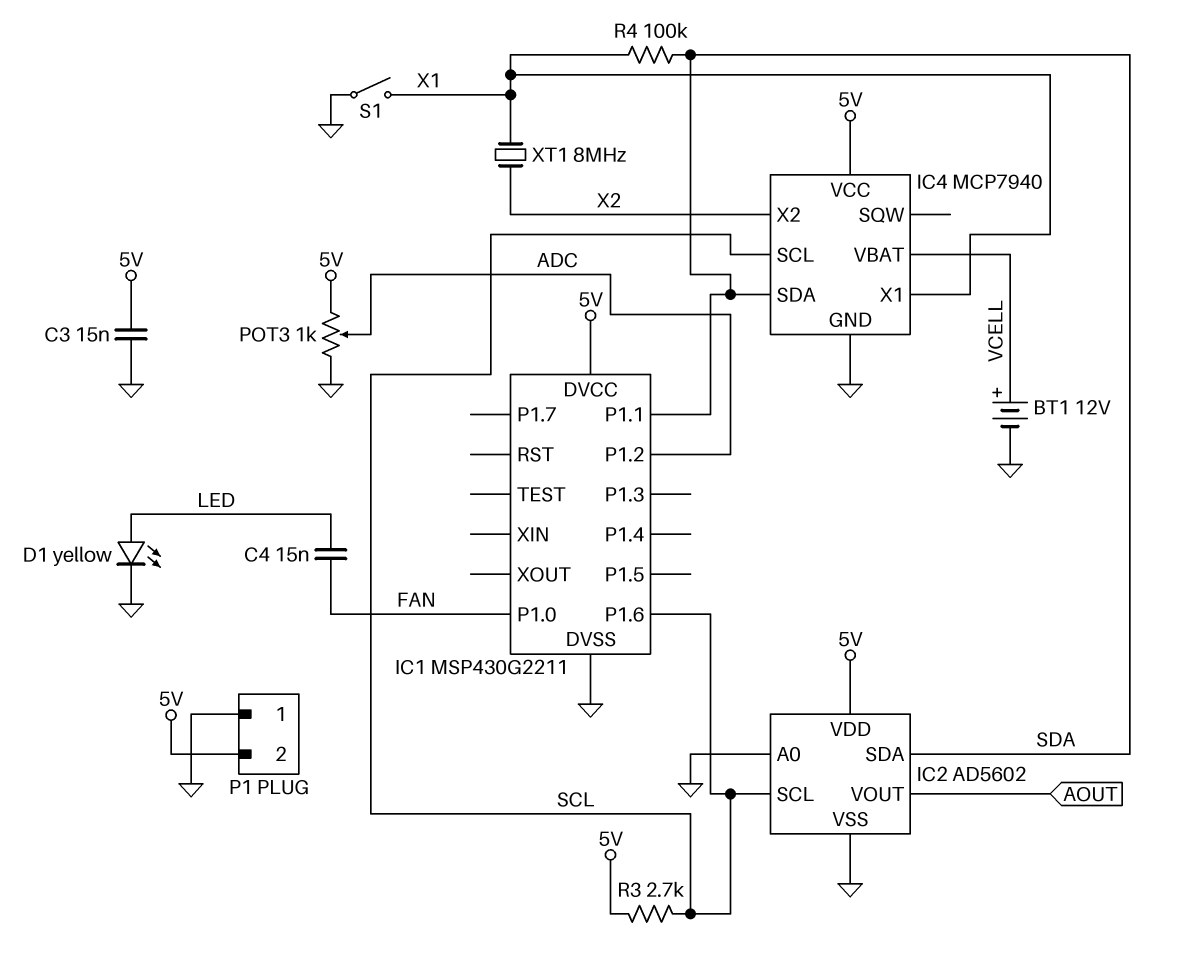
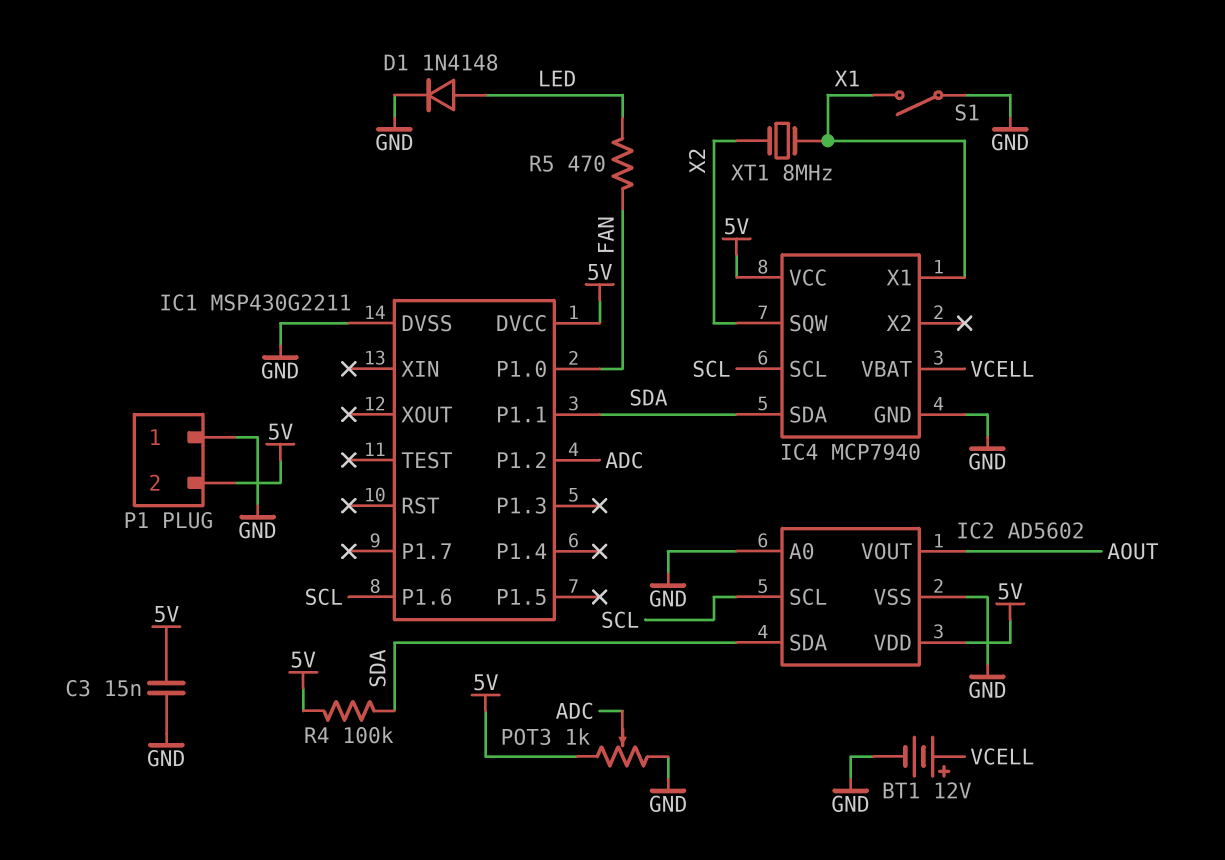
C4: 15nF (FAN, LED) -> none
D1: LED yellow (A LED, K GND) -> diode 1N4148 (A LED, K GND)
IC4 pin SQW: none -> X2
IC4 pin X2: X2 -> none
R3: 2.7k (5V, SCL) -> none
R4: 100k (SDA, X1) -> 100k (5V, SDA)
R5: none -> 470 (FAN, LED)

